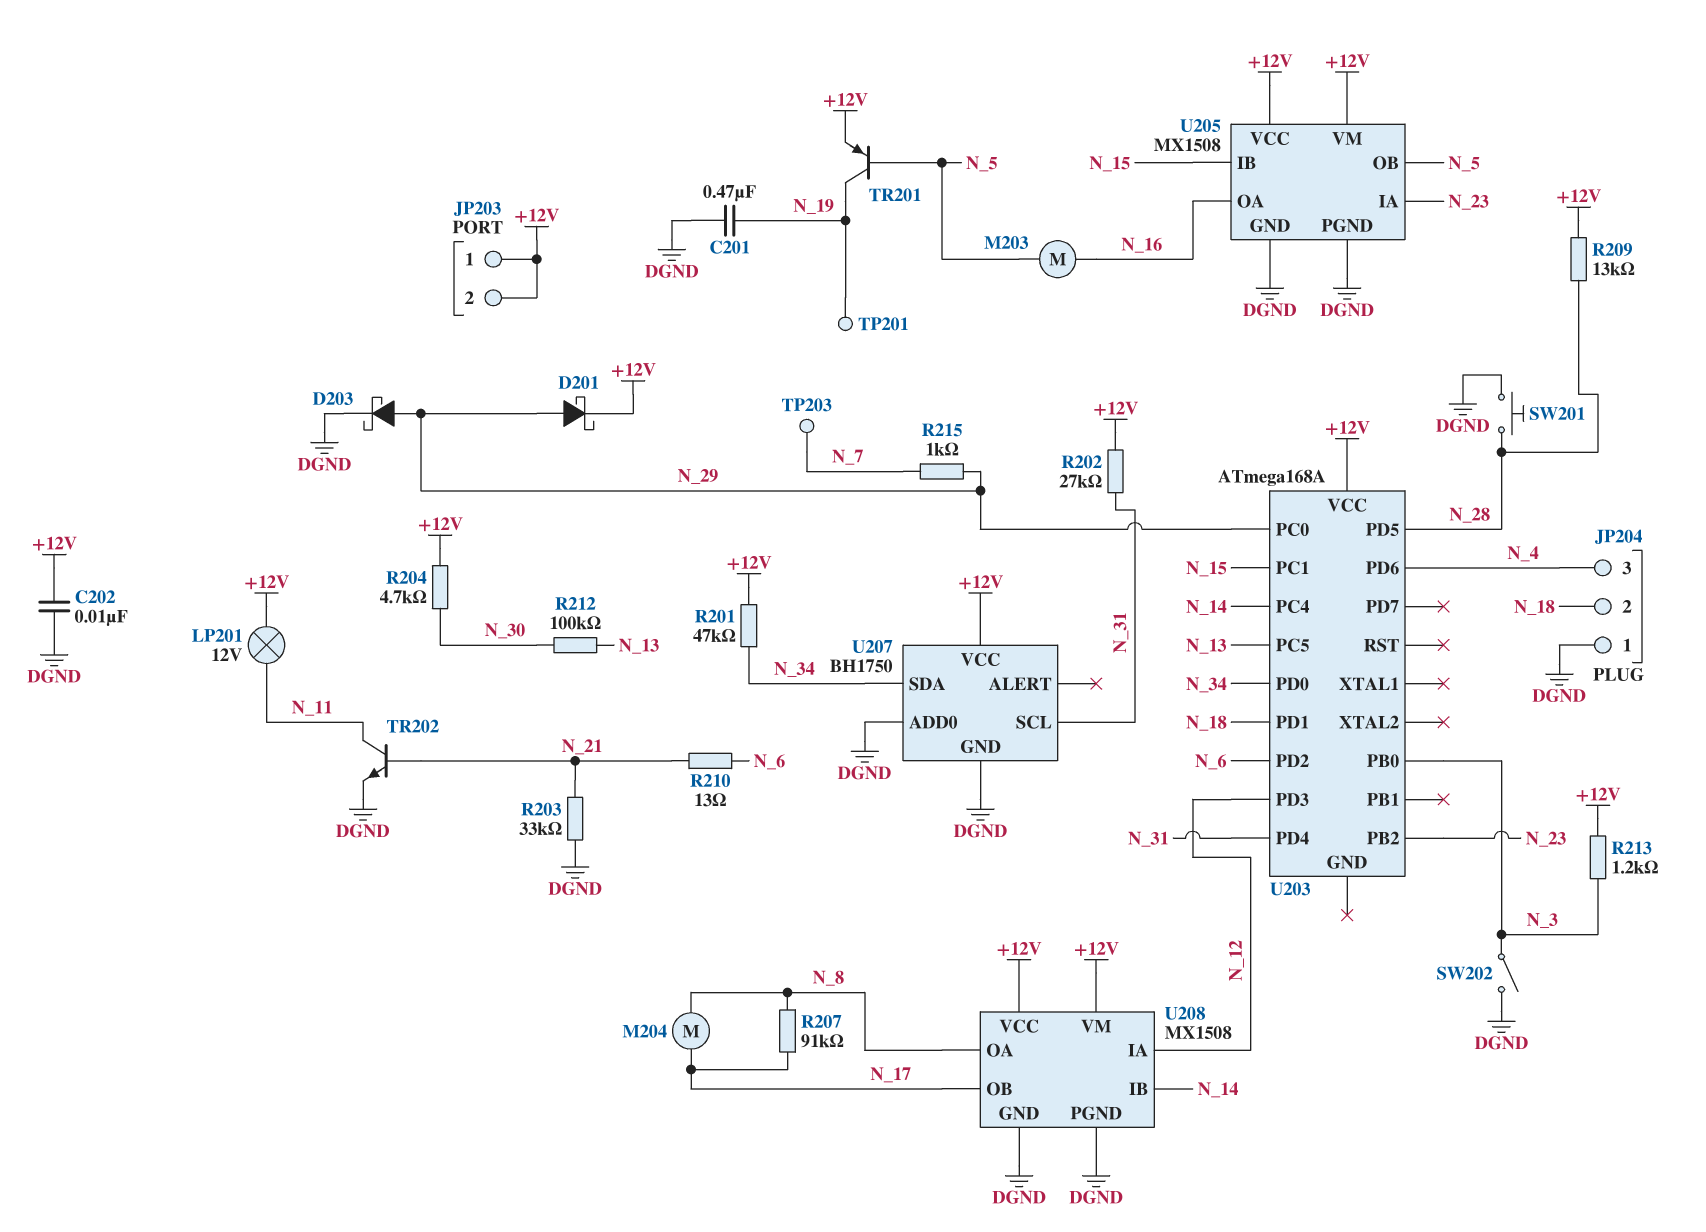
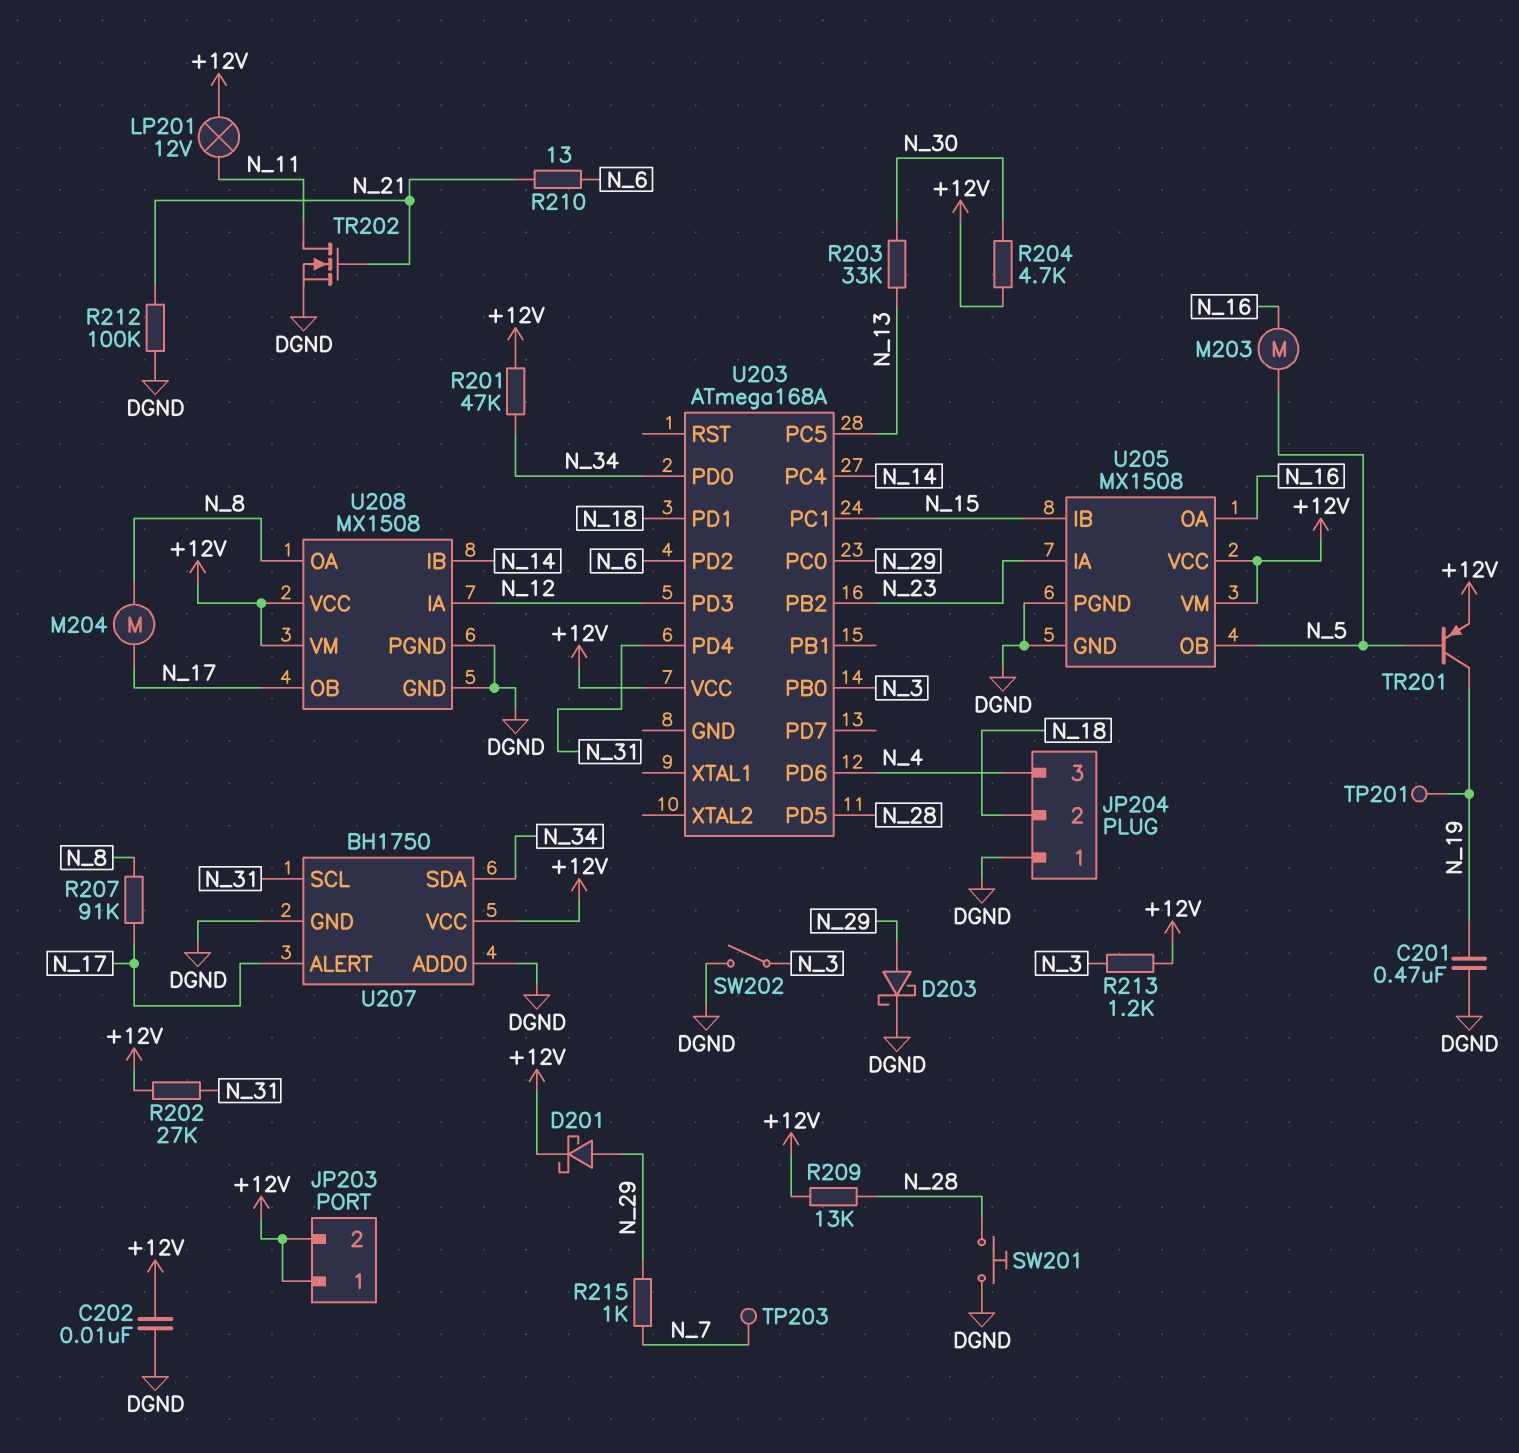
R203: 33k (DGND, N_21) -> 33k (N_13, N_30)
R212: 100k (N_13, N_30) -> 100k (DGND, N_21)
TR202: NPN (B N_21, C N_11, E DGND) -> NMOS (G N_21, D N_11, S DGND)
U207 pin ALERT: none -> N_17

